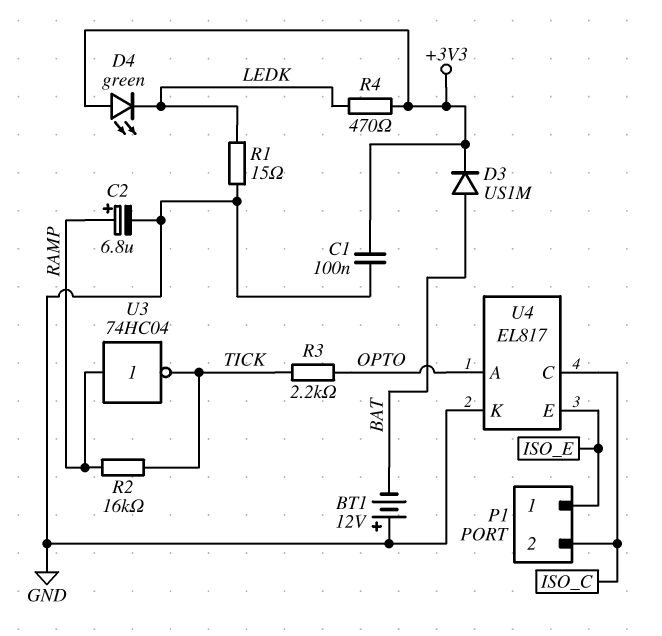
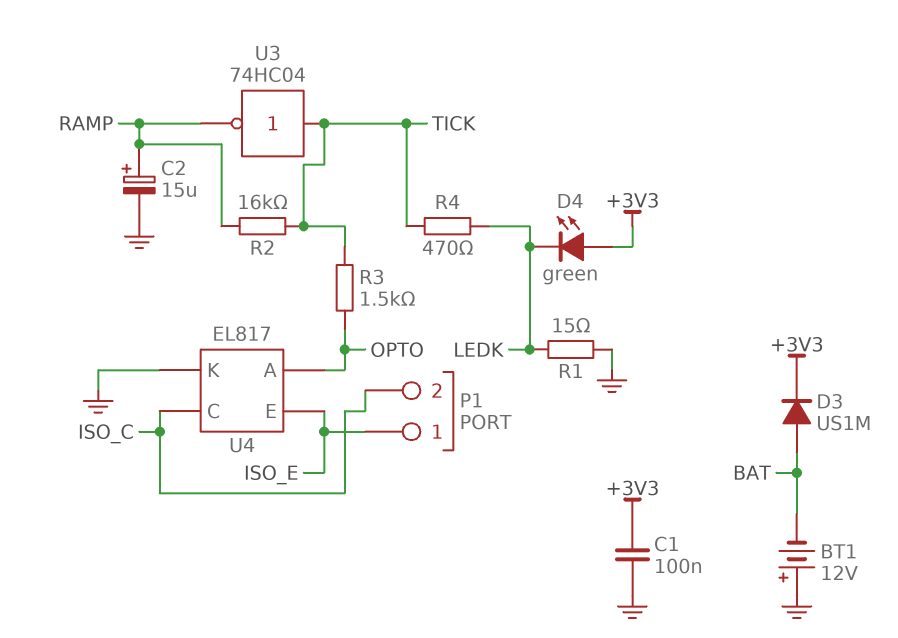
C2: 6.8uF (plus RAMP, minus GND) -> 15uF (plus RAMP, minus GND)
R3: 2.2k (OPTO, TICK) -> 1.5k (OPTO, TICK)
R4: 470 (+3V3, LEDK) -> 470 (LEDK, TICK)
U3: NOT 74HC04 (in RAMP, out TICK) -> NOT 74HC04 (in TICK, out RAMP)

